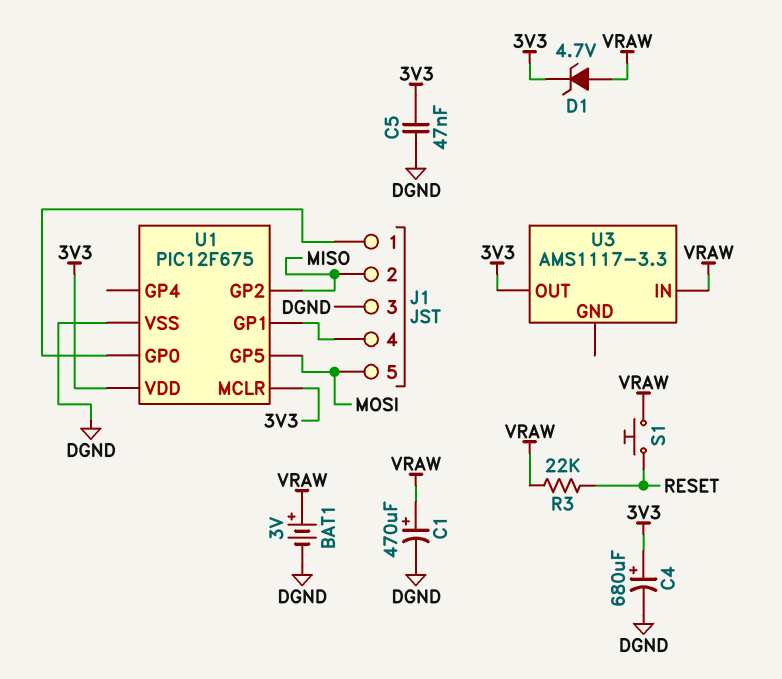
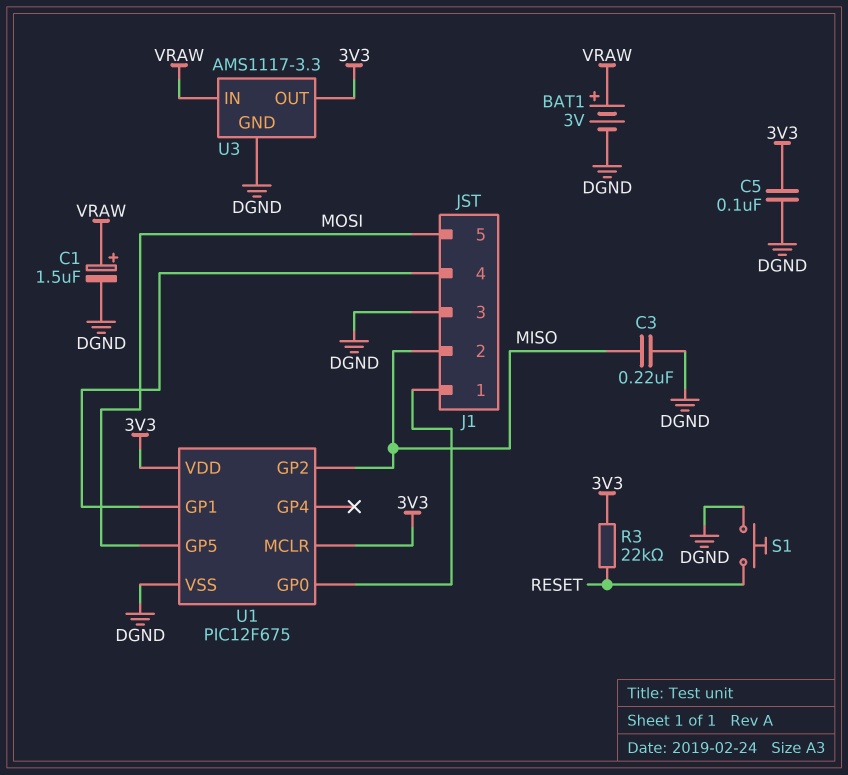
C1: 470uF (plus VRAW, minus DGND) -> 1.5uF (plus VRAW, minus DGND)
C3: none -> 220nF (DGND, MISO)
C4: 680uF (plus 3V3, minus DGND) -> none
C5: 47nF (3V3, DGND) -> 100nF (3V3, DGND)
D1: zener 4.7V (A VRAW, K 3V3) -> none
R3: 22k (RESET, VRAW) -> 22k (3V3, RESET)
S1: button (RESET, VRAW) -> button (DGND, RESET)
U3 pin GND: none -> DGND

